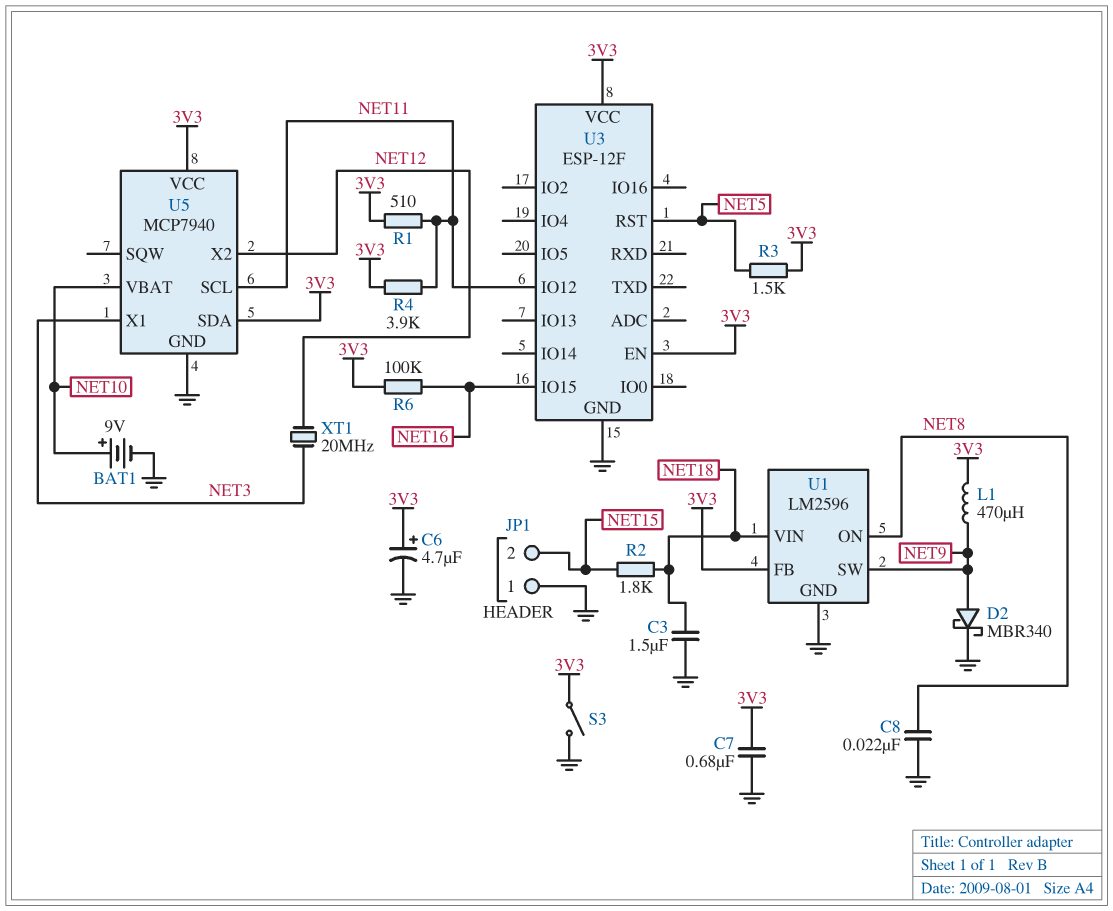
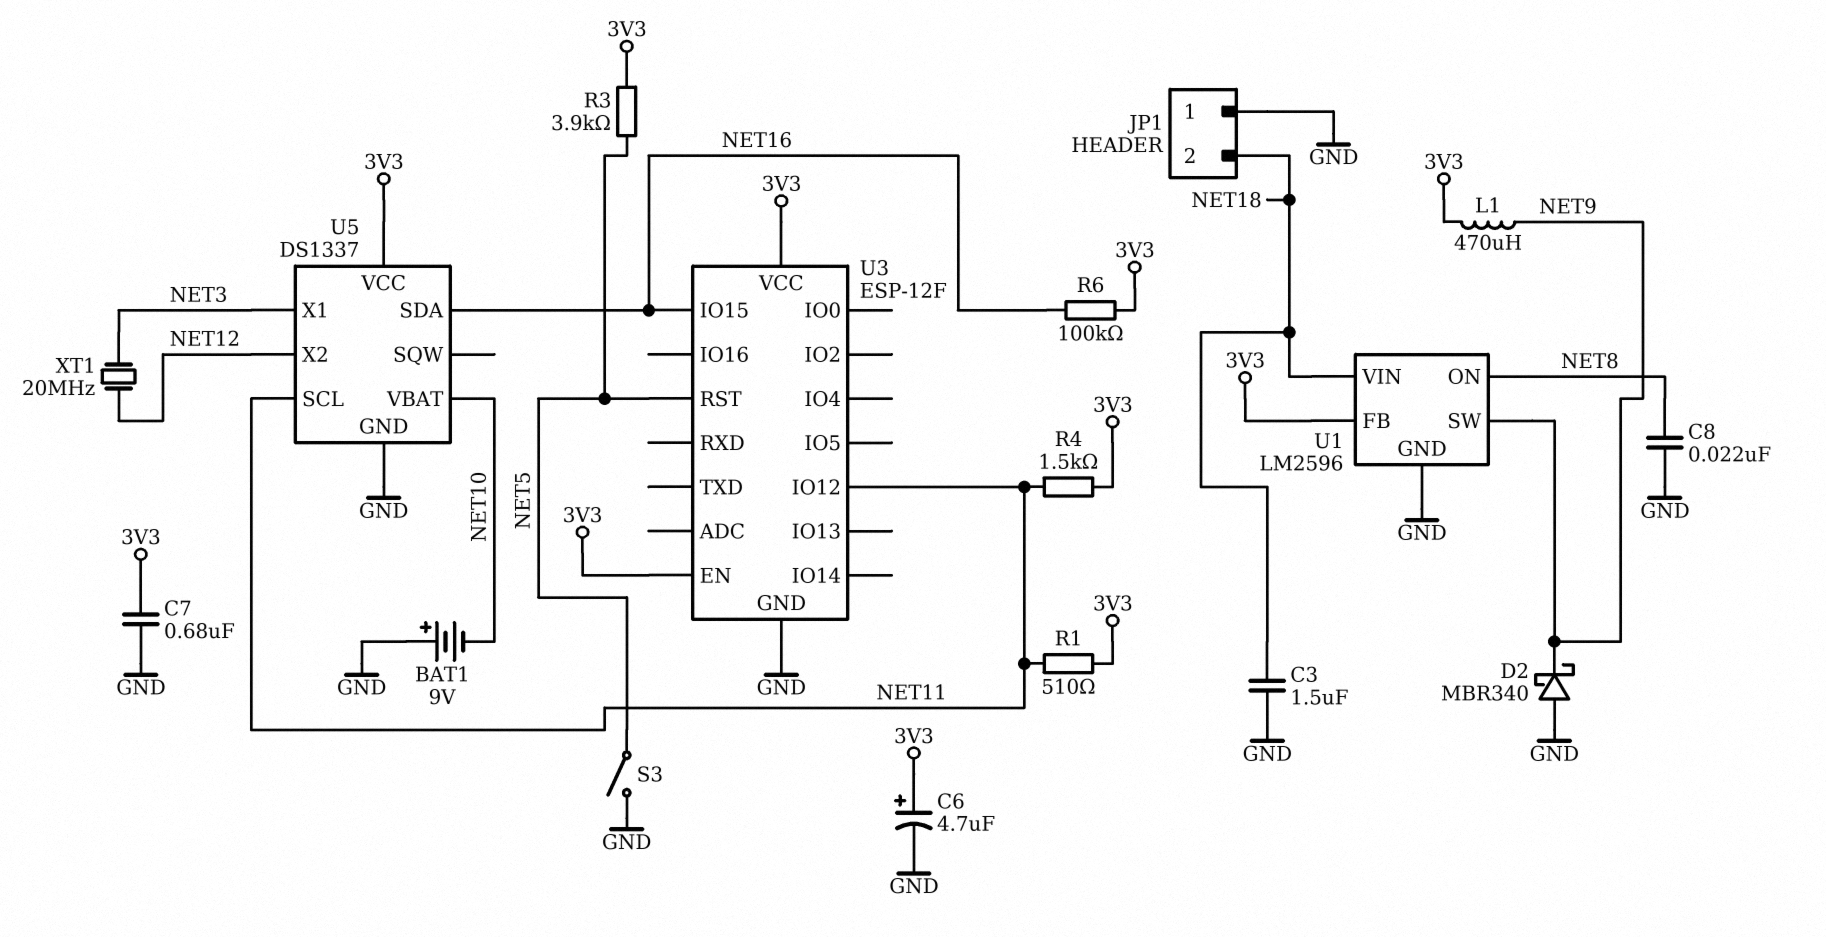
BAT1: 9V (plus NET10, minus GND) -> 9V (plus GND, minus NET10)
D2: schottky MBR340 (A NET9, K GND) -> schottky MBR340 (A GND, K NET9)
JP1 pin 2: NET15 -> NET18
R2: 1.8k (NET15, NET18) -> none
R3: 1.5k (3V3, NET5) -> 3.9k (3V3, NET5)
R4: 3.9k (3V3, NET11) -> 1.5k (3V3, NET11)
S3: switch (3V3, GND) -> switch (GND, NET5)
U5: MCP7940 -> DS1337
U5 pin SDA: 3V3 -> NET16

